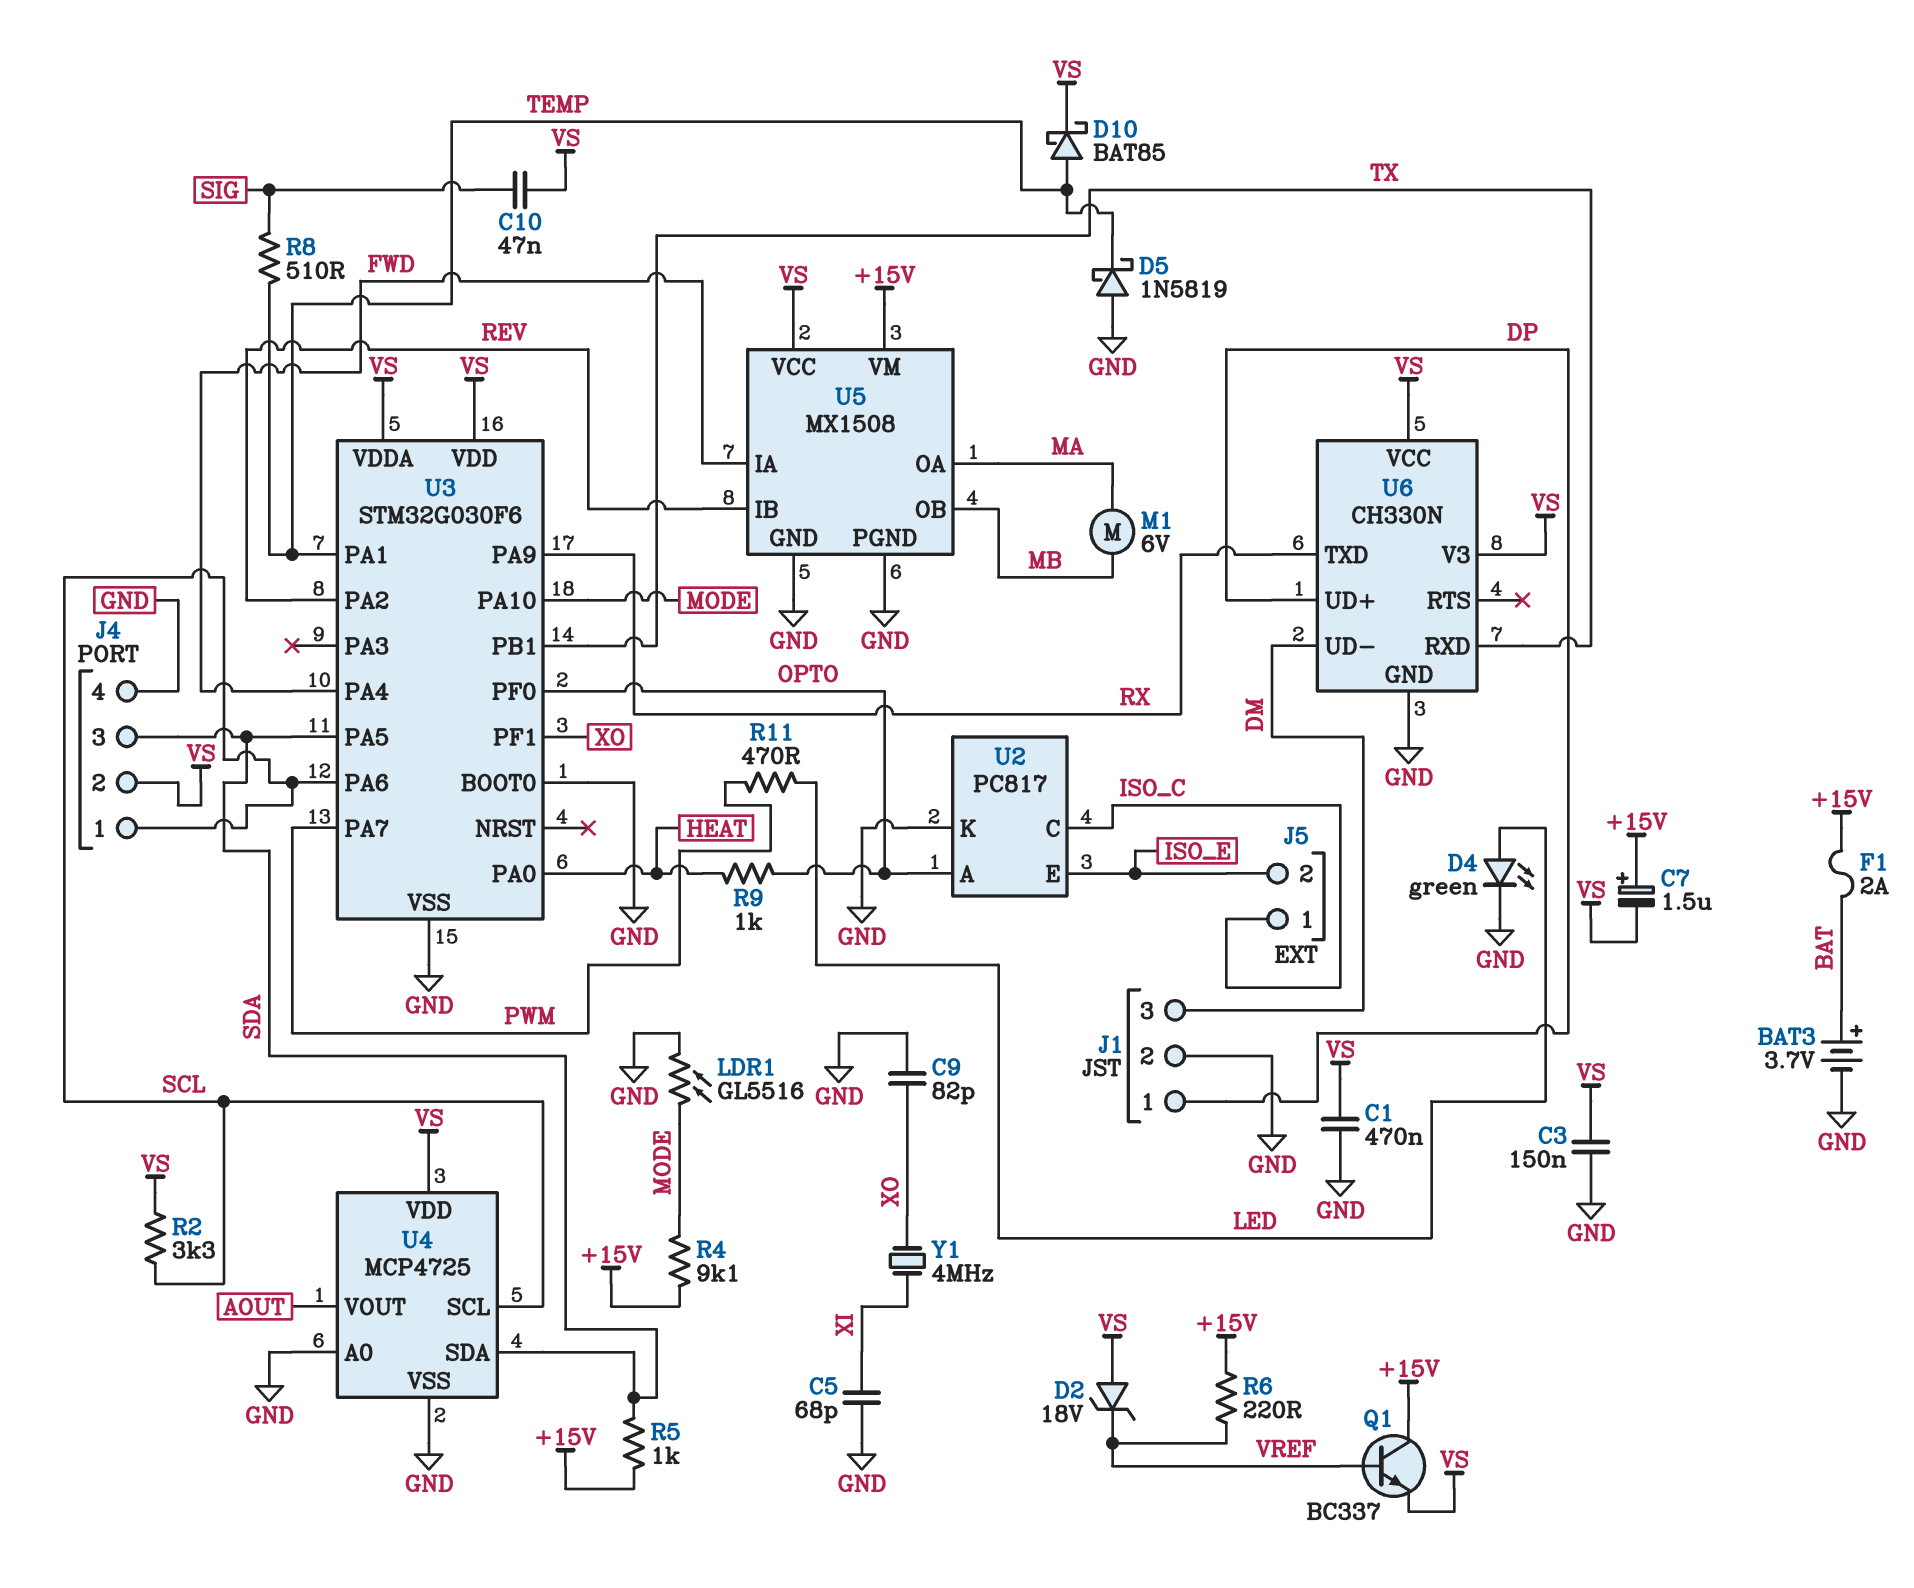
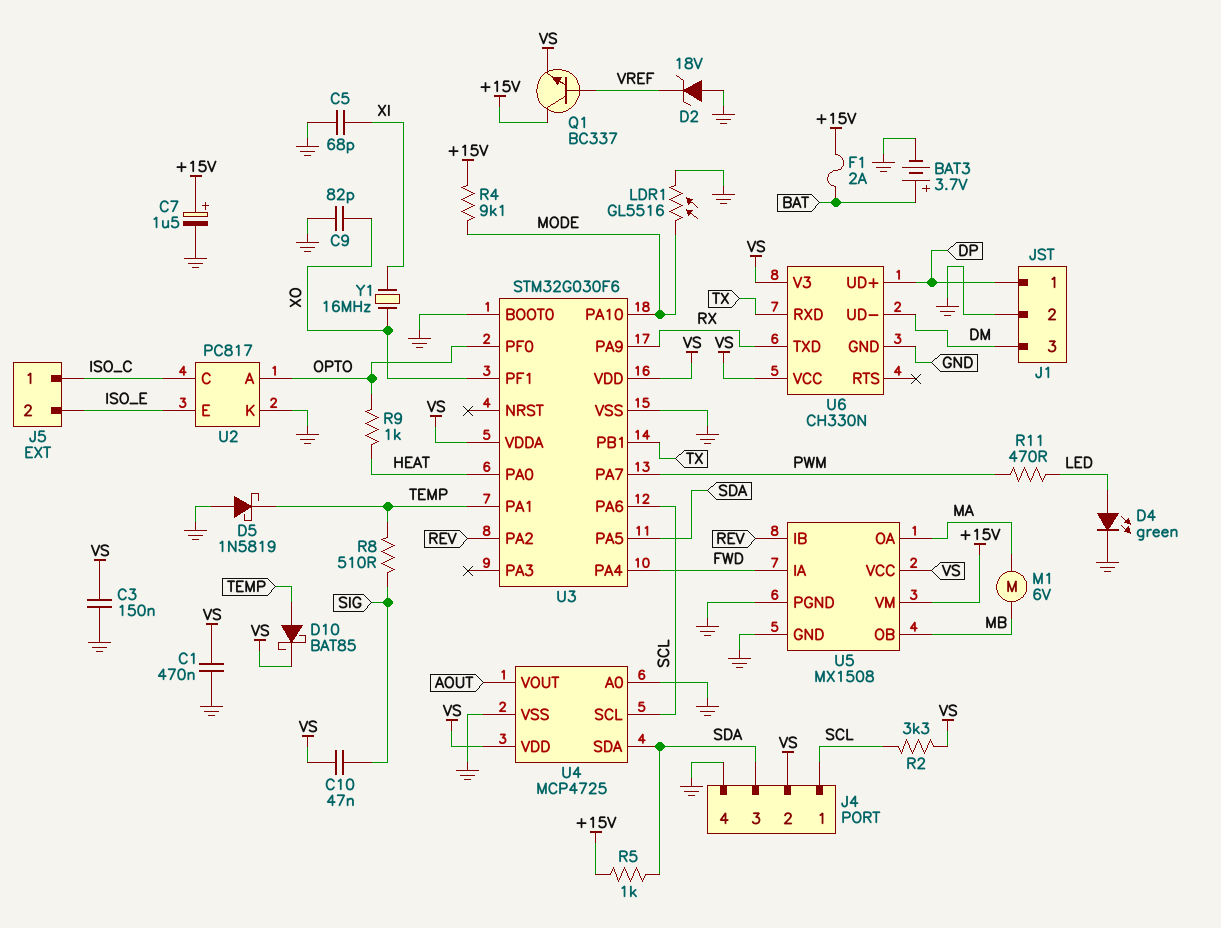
C7: 1.5uF (plus +15V, minus VS) -> 1.5uF (plus +15V, minus GND)
D2: zener 18V (A VS, K VREF) -> zener 18V (A GND, K VREF)
R6: 220 (+15V, VREF) -> none
Y1: 4MHz (XI, XO) -> 16MHz (XI, XO)

